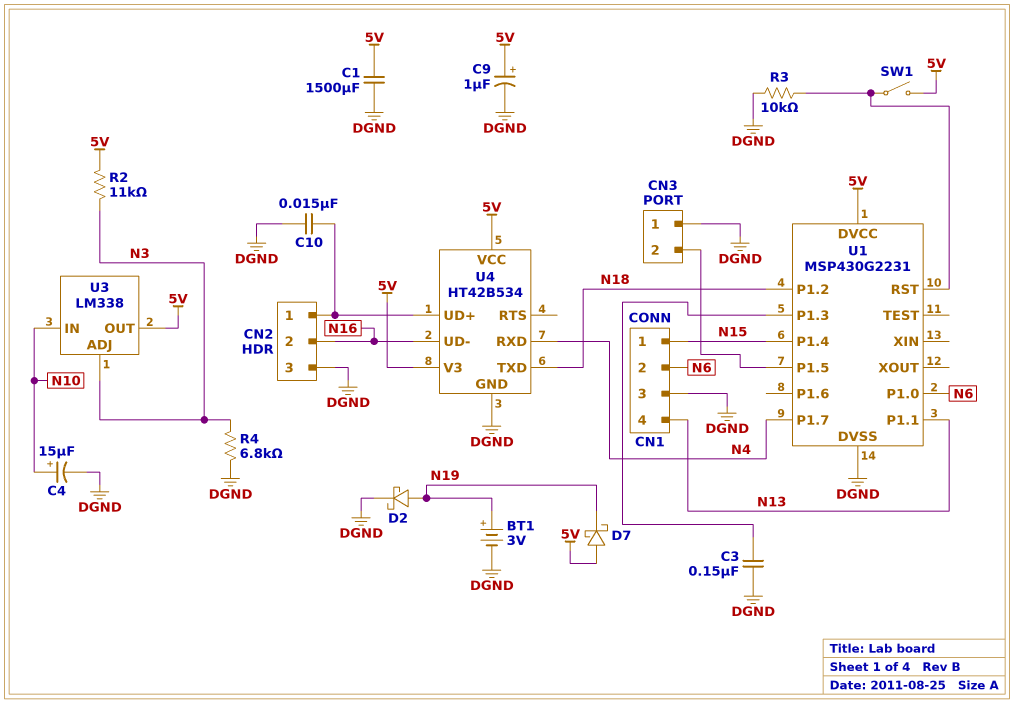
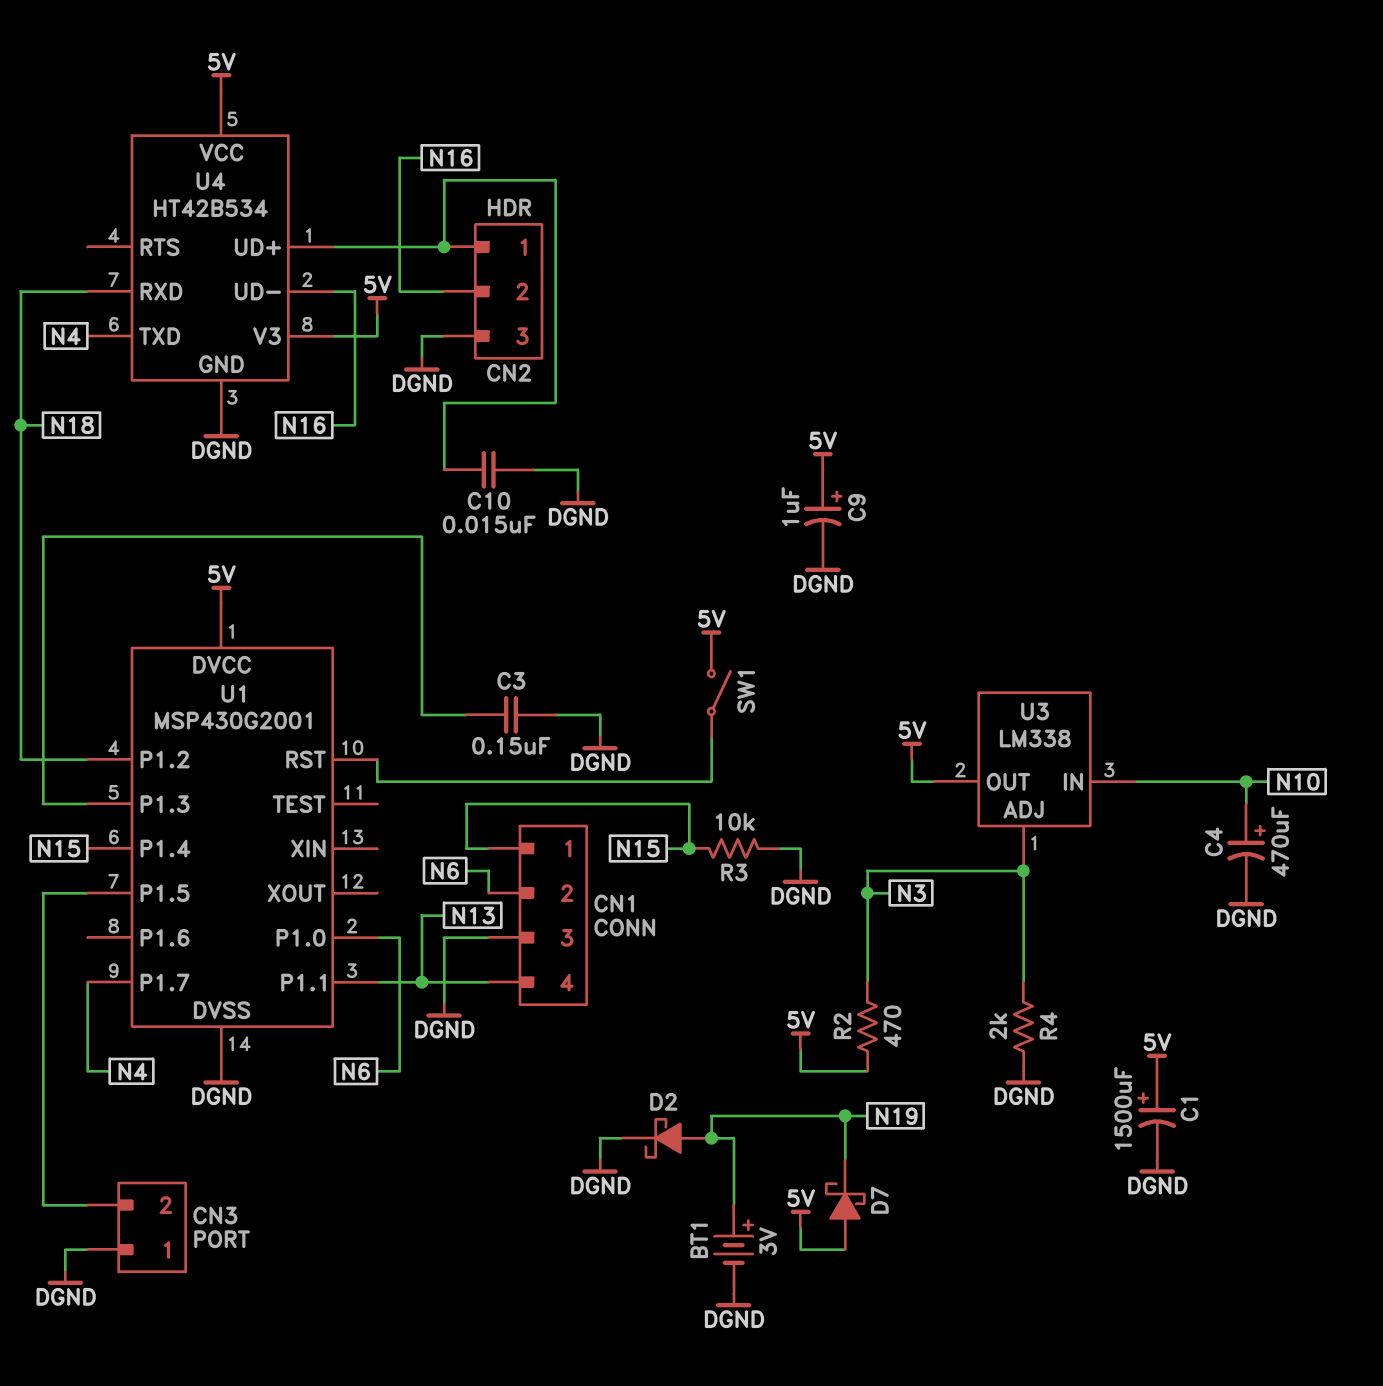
C1: 1500uF (5V, DGND) -> 1500uF (plus 5V, minus DGND)
C4: 15uF (plus N10, minus DGND) -> 470uF (plus N10, minus DGND)
R2: 11k (5V, N3) -> 470 (5V, N3)
R3: 10k (DGND, U1/RST) -> 10k (DGND, N15)
R4: 6.8k (DGND, N3) -> 2k (DGND, N3)
U1: MSP430G2231 -> MSP430G2001
U4 pin RXD: N4 -> N18
U4 pin TXD: N18 -> N4

